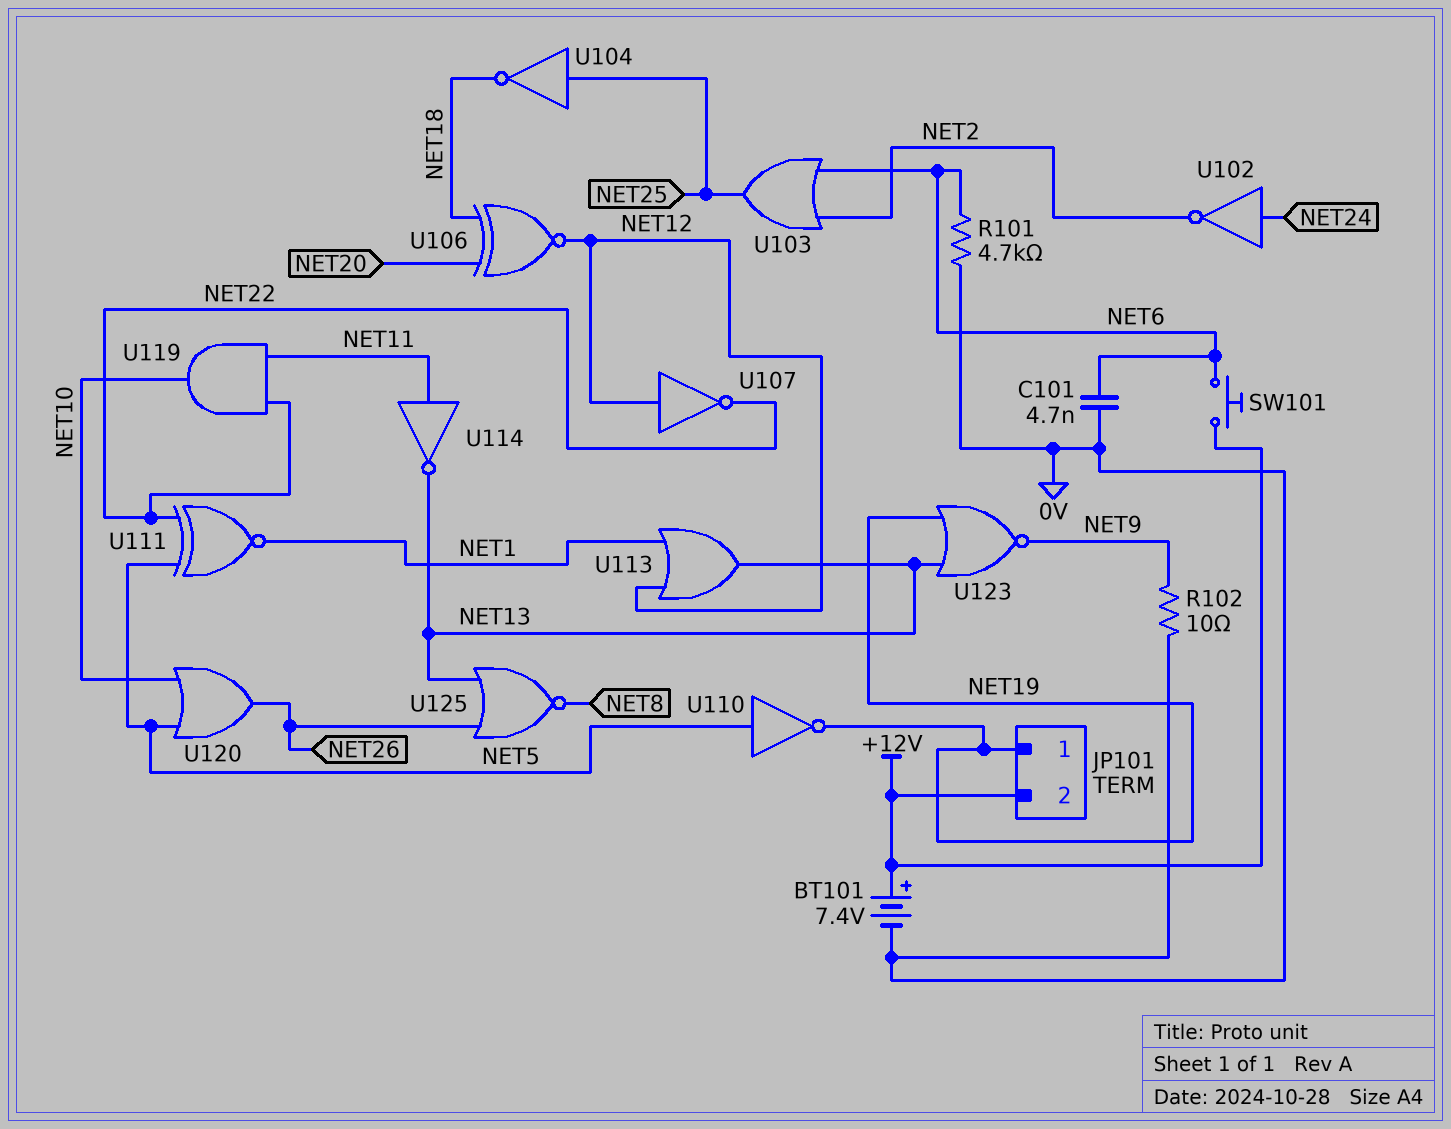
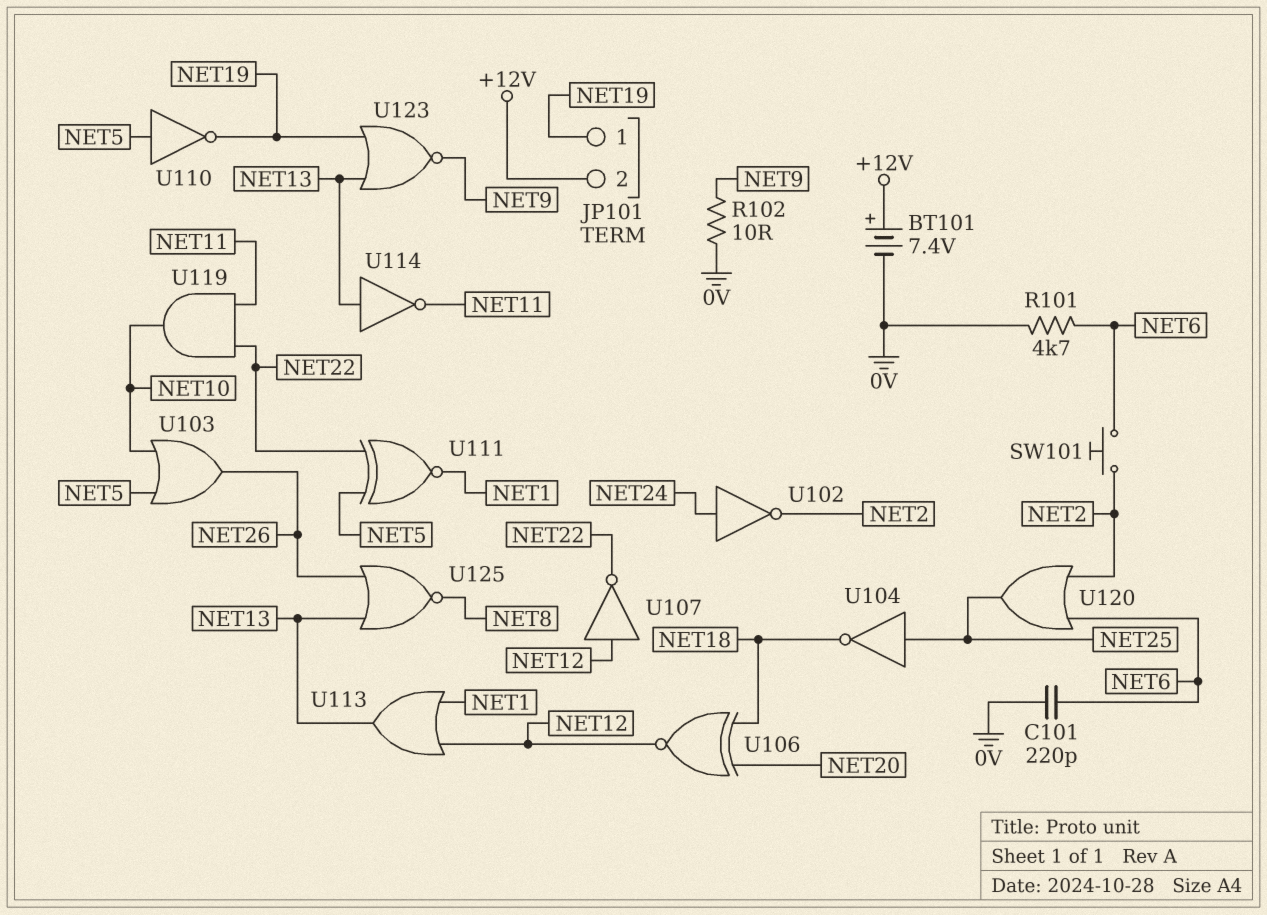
C101: 4.7nF (0V, NET6) -> 220pF (0V, NET6)
SW101: button (+12V, NET6) -> button (NET2, NET6)
U103: OR (in NET2, in NET6, out NET25) -> OR (in NET5, in NET10, out NET26)
U114: NOT (in NET11, out NET13) -> NOT (in NET13, out NET11)
U120: OR (in NET5, in NET10, out NET26) -> OR (in NET2, in NET6, out NET25)

